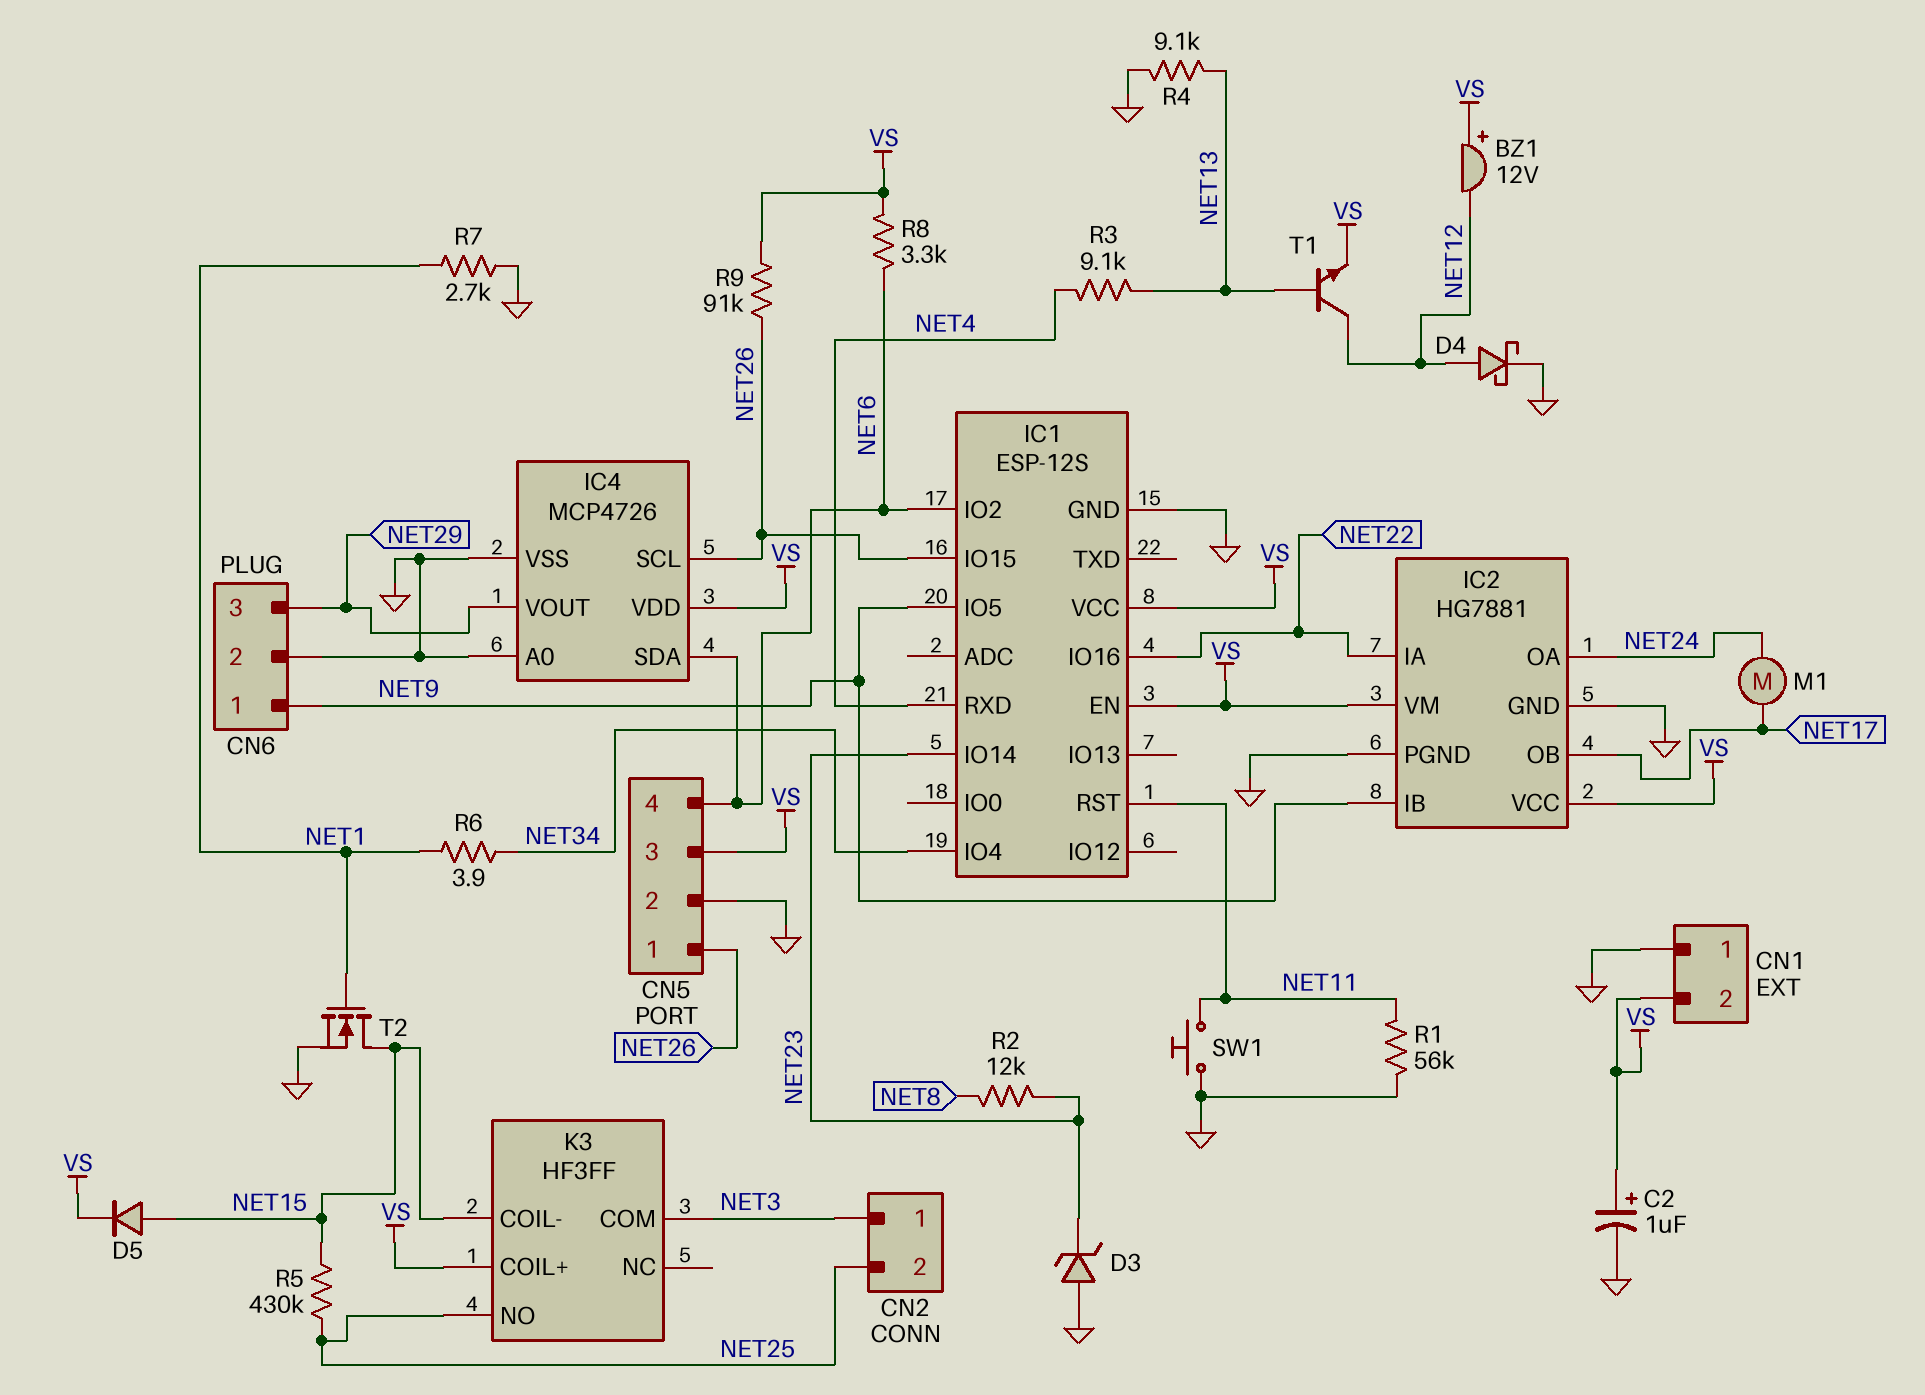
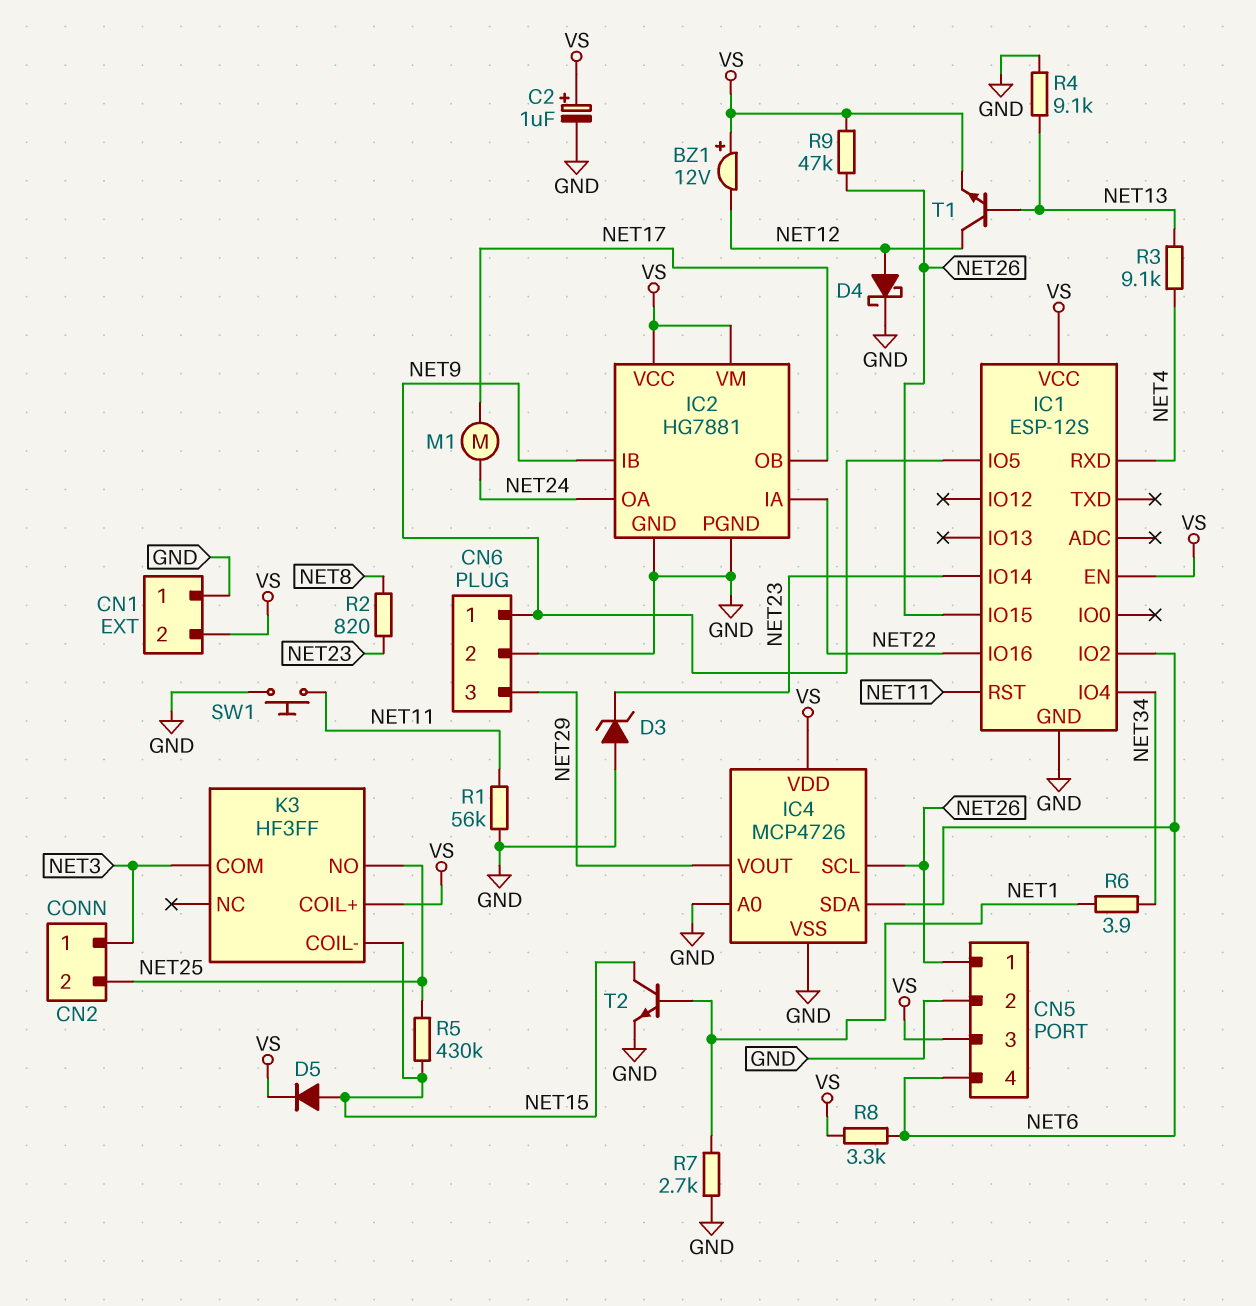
R2: 12k (NET8, NET23) -> 820 (NET8, NET23)
R9: 91k (NET26, VS) -> 47k (NET26, VS)
T2: NMOS (G NET1, D NET15, S GND) -> NPN (B NET1, C NET15, E GND)

